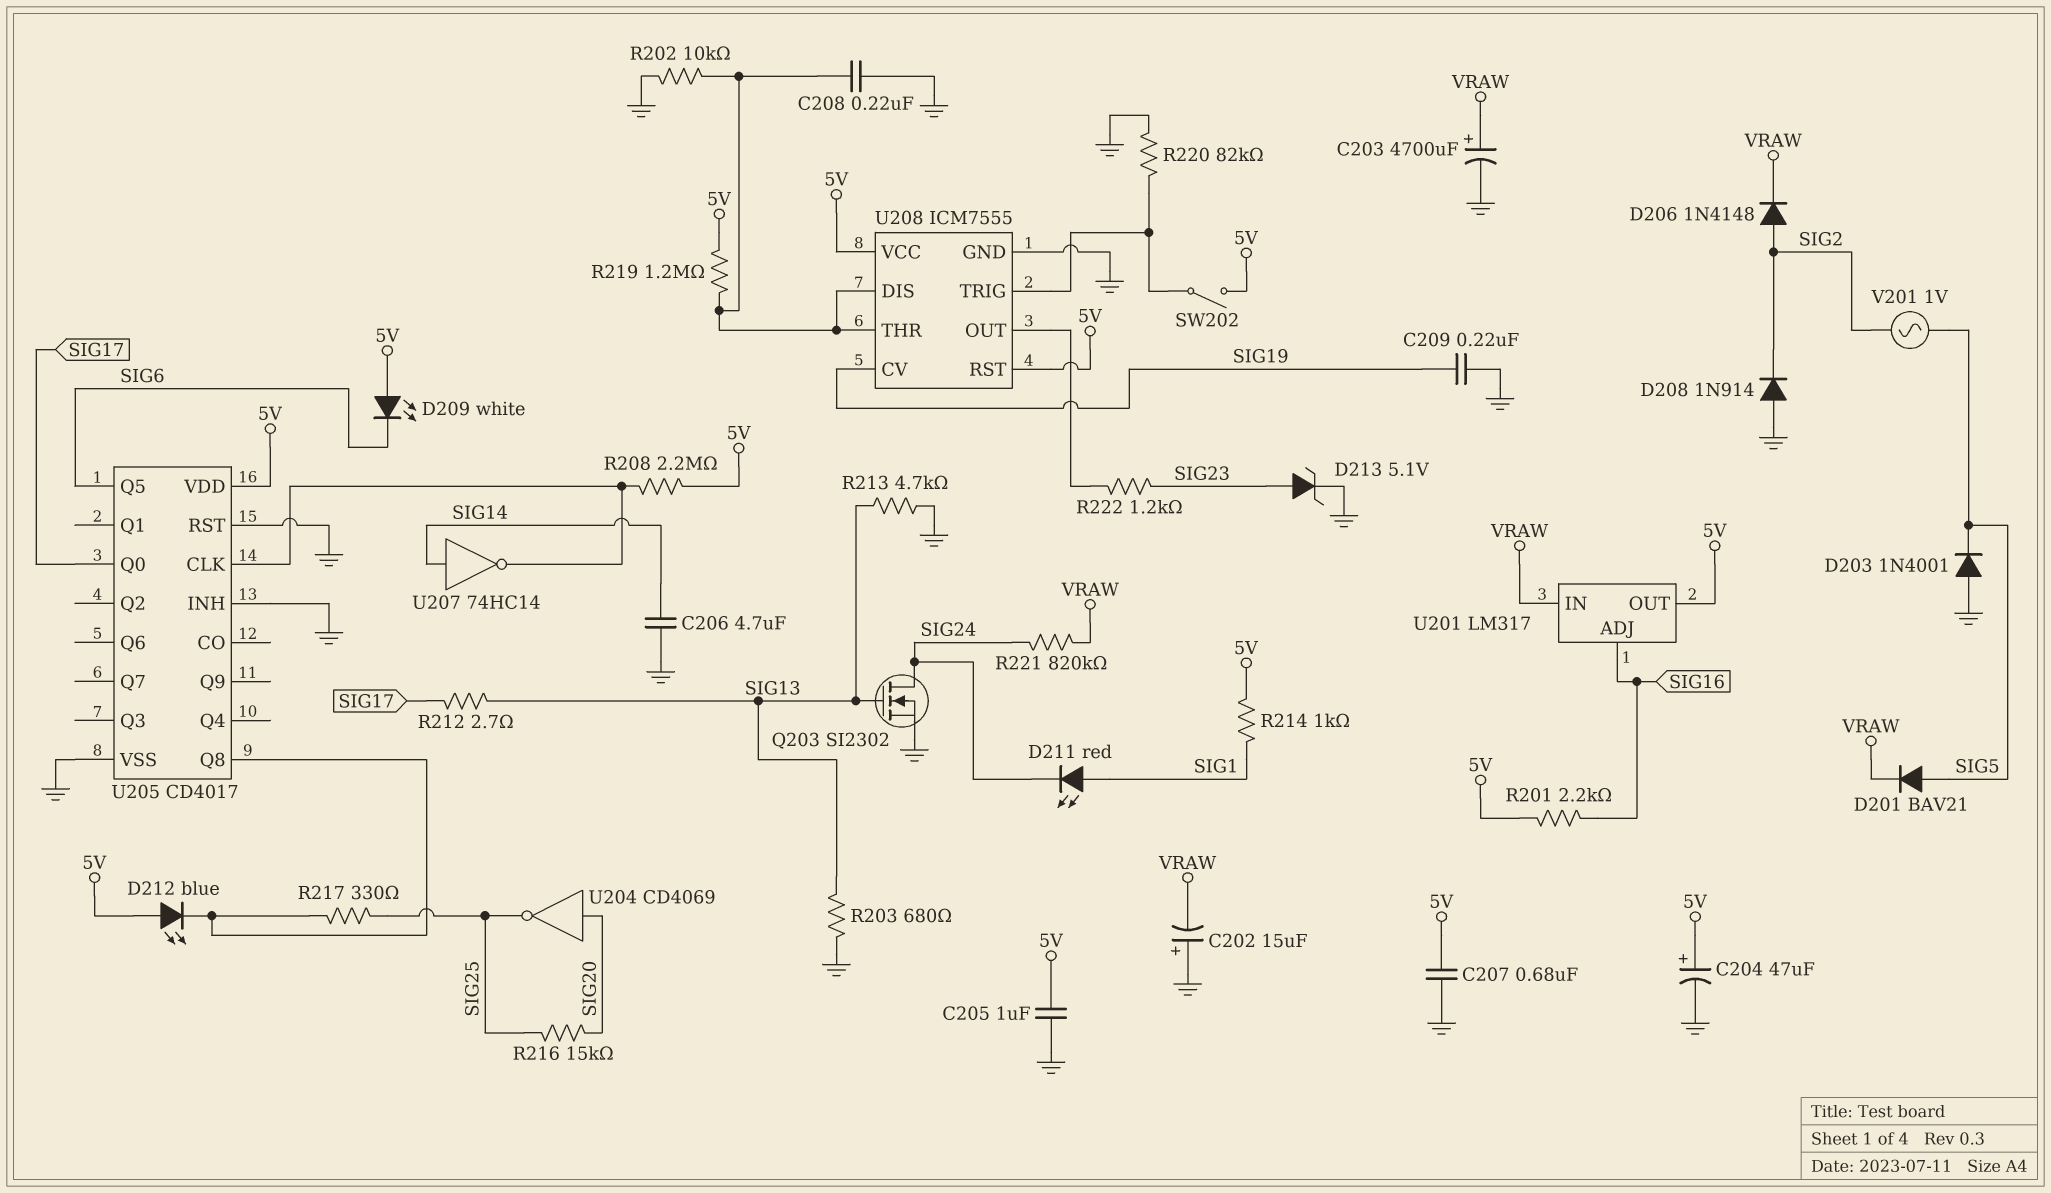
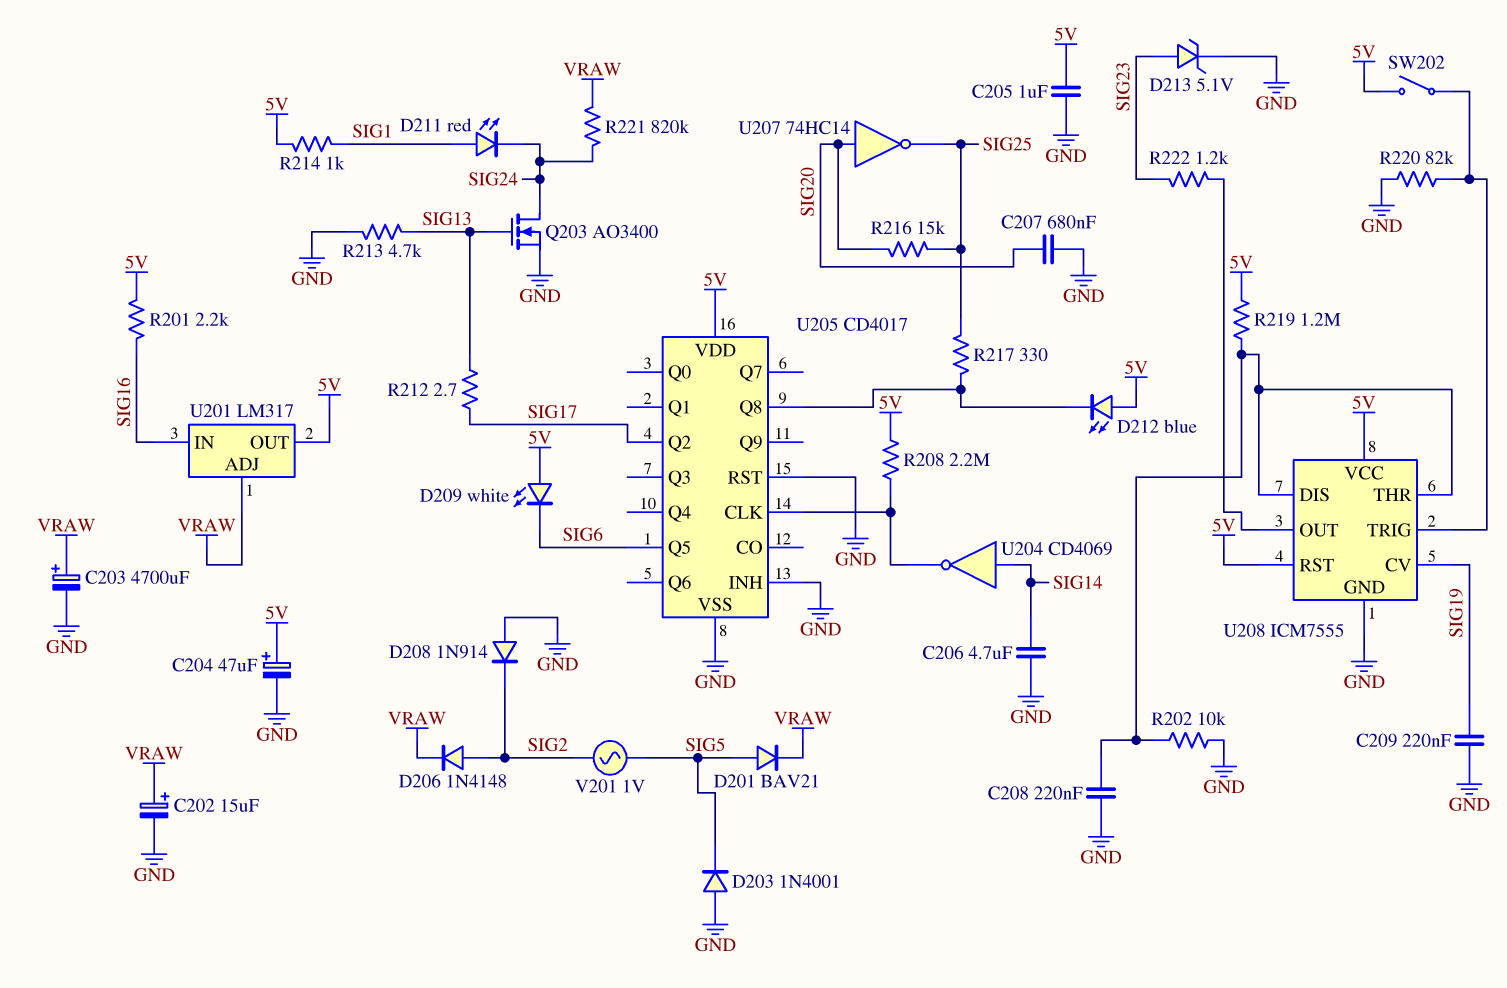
C202: 15uF (plus GND, minus VRAW) -> 15uF (plus VRAW, minus GND)
C207: 680nF (5V, GND) -> 680nF (GND, SIG20)
Q203: NMOS SI2302 (G SIG13, D SIG24, S GND) -> NMOS AO3400 (G SIG13, D SIG24, S GND)
R203: 680 (GND, SIG13) -> none
U201 pin ADJ: SIG16 -> VRAW
U201 pin IN: VRAW -> SIG16
U204: NOT CD4069 (in SIG20, out SIG25) -> NOT CD4069 (in SIG14, out U205/CLK)
U205 pin Q0: SIG17 -> none
U205 pin Q2: none -> SIG17
U207: NOT 74HC14 (in SIG14, out U205/CLK) -> NOT 74HC14 (in SIG20, out SIG25)

